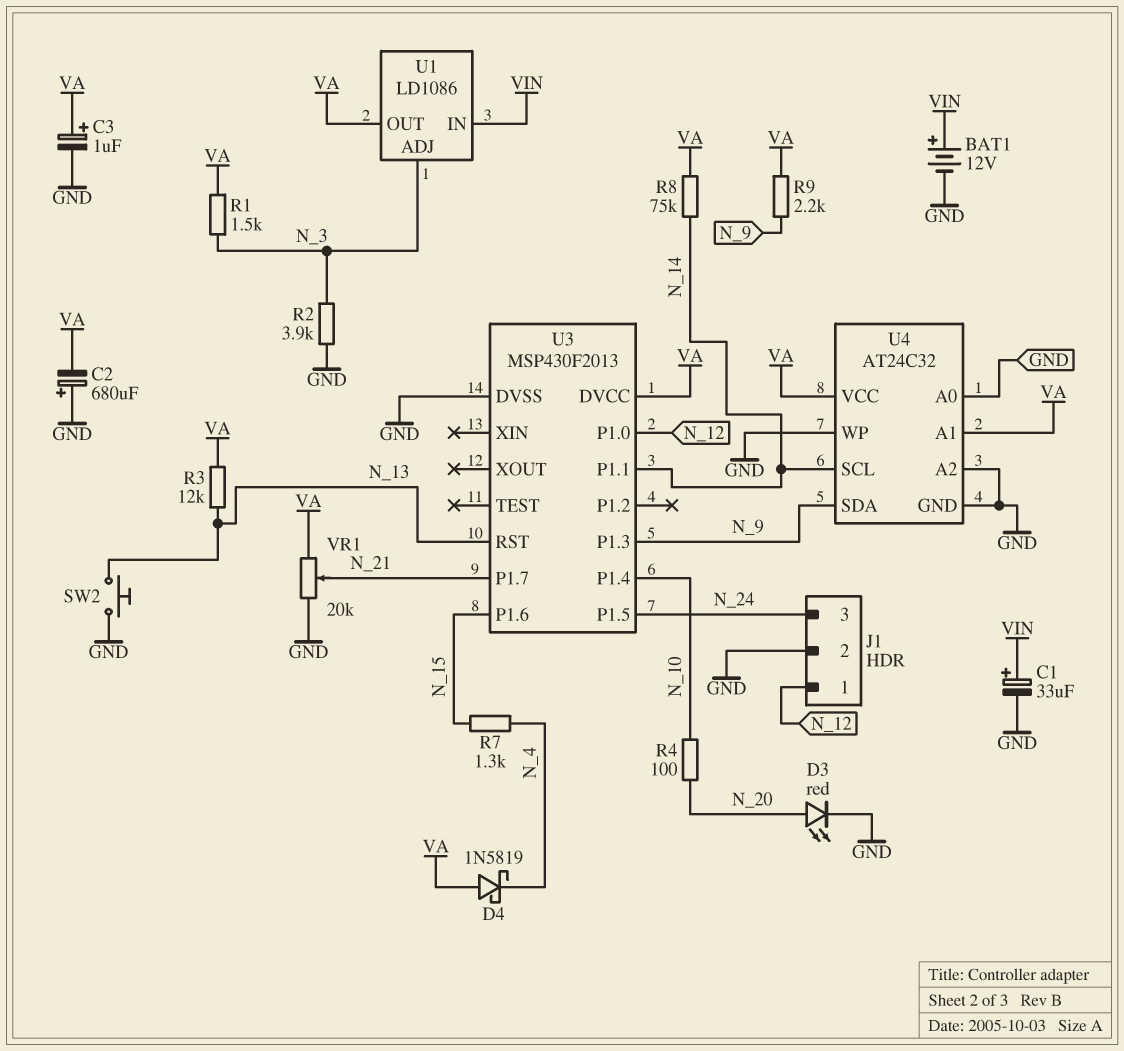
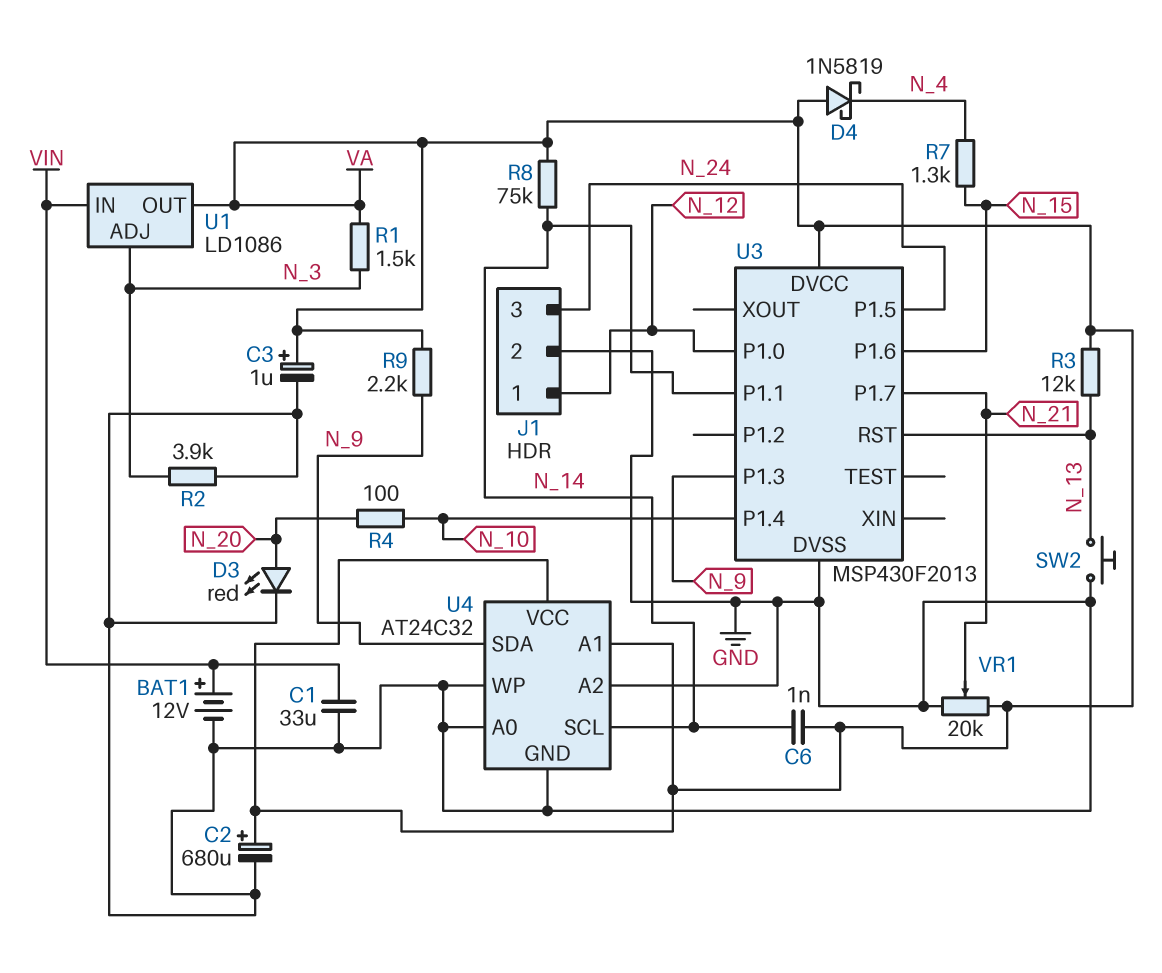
C1: 33uF (plus VIN, minus GND) -> 33uF (GND, VIN)
C2: 680uF (plus GND, minus VA) -> 680uF (plus VA, minus GND)
C6: none -> 1nF (N_14, VA)

